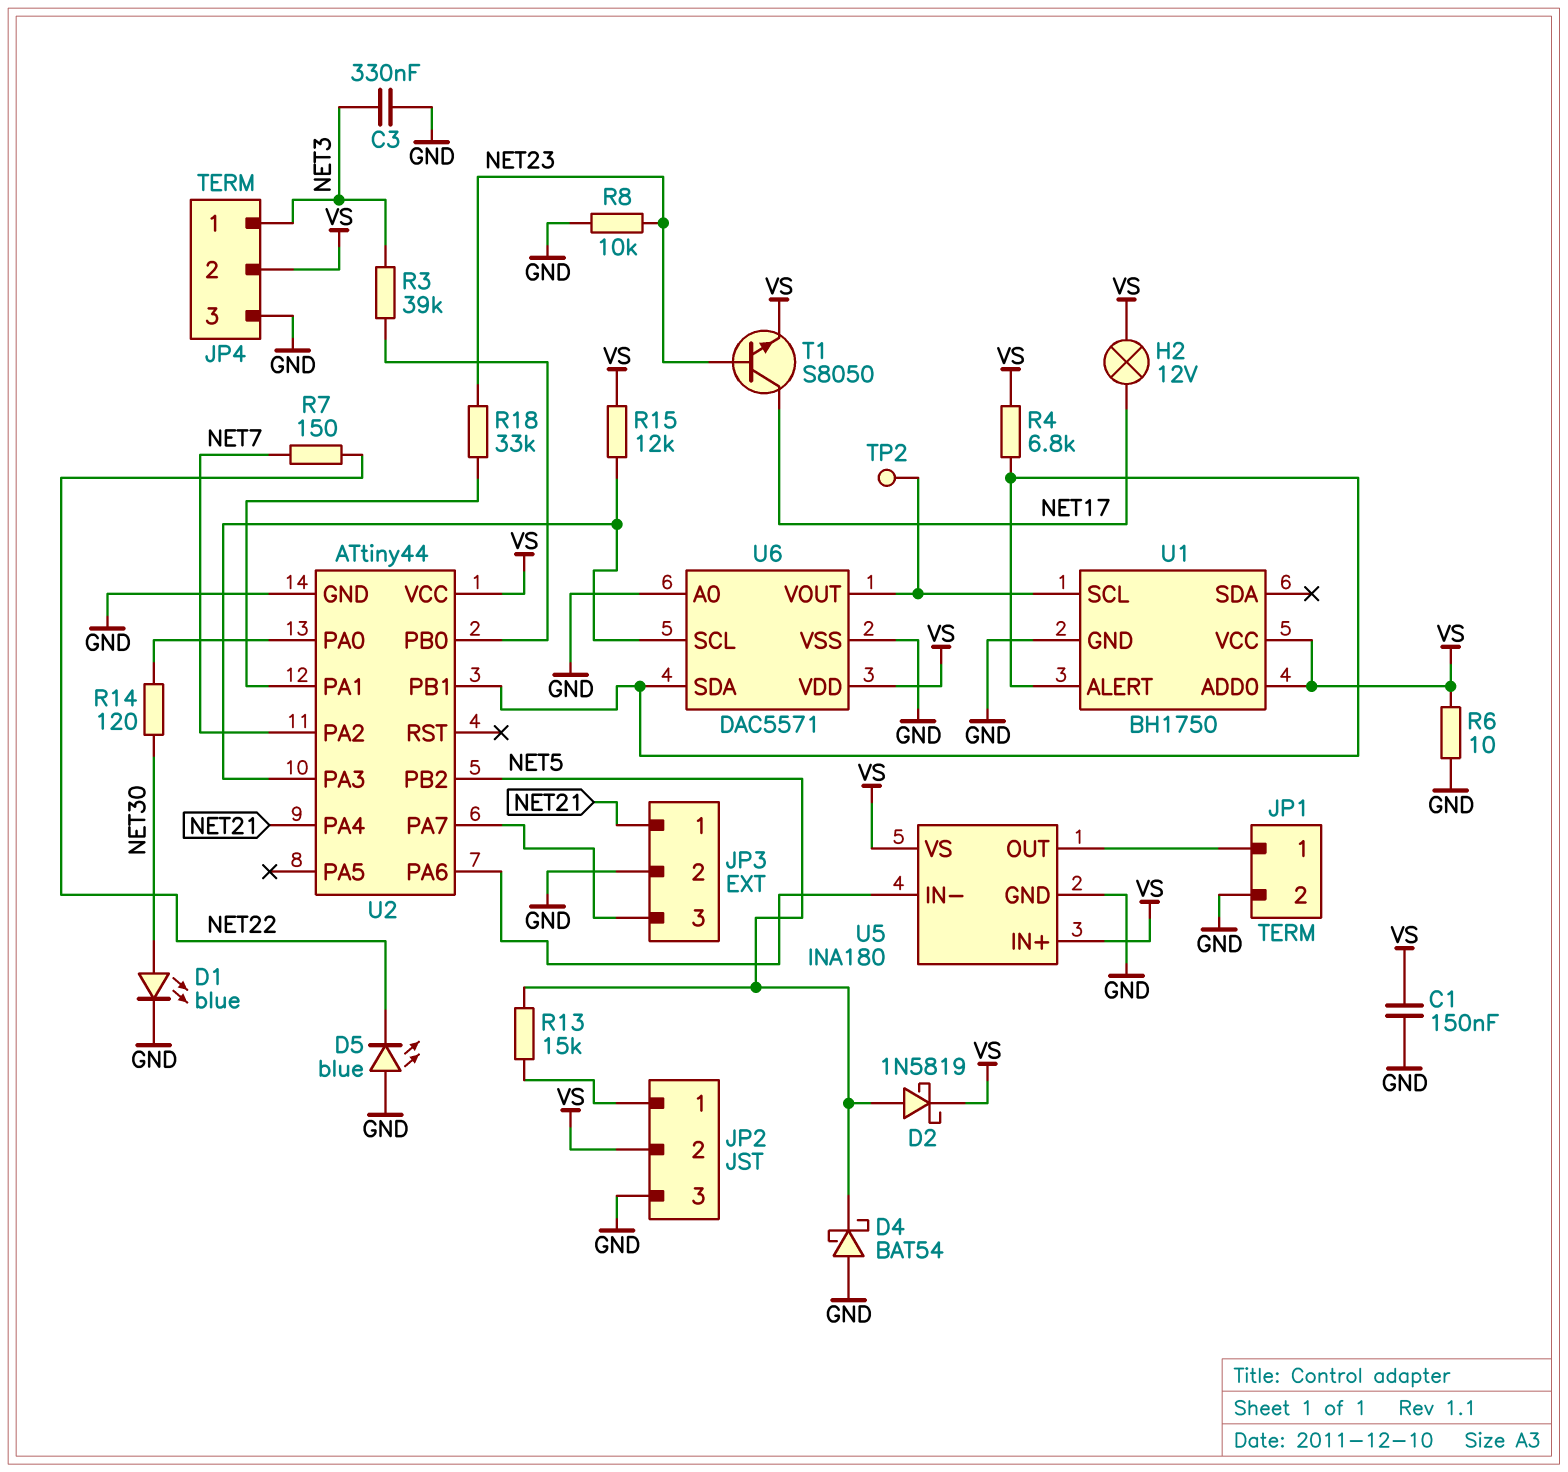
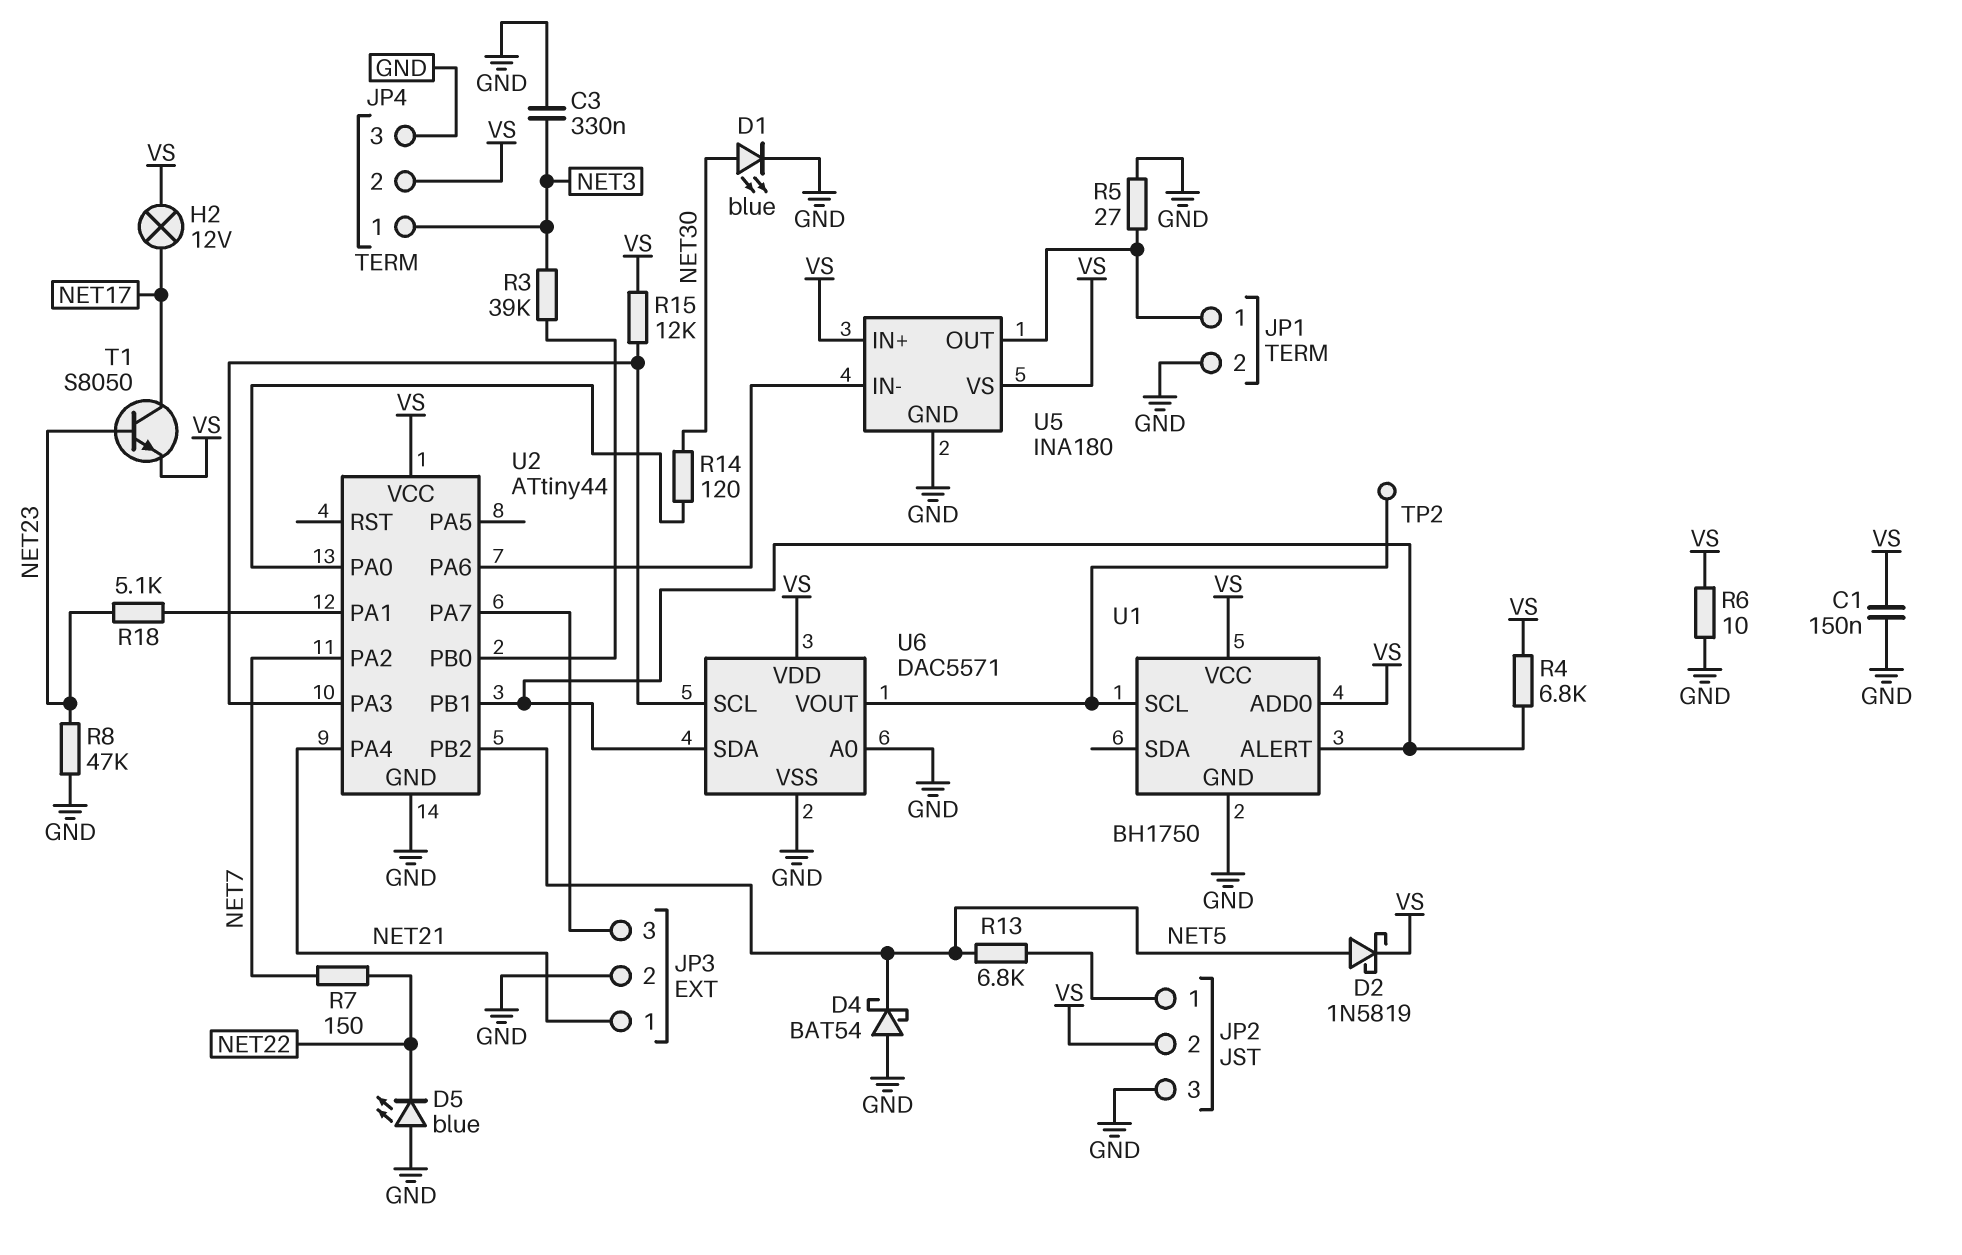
R5: none -> 27 (GND, JP1/1)
R8: 10k (GND, NET23) -> 47k (GND, NET23)
R13: 15k (JP2/1, NET5) -> 6.8k (JP2/1, NET5)
R18: 33k (NET23, U2/PA1) -> 5.1k (NET23, U2/PA1)

